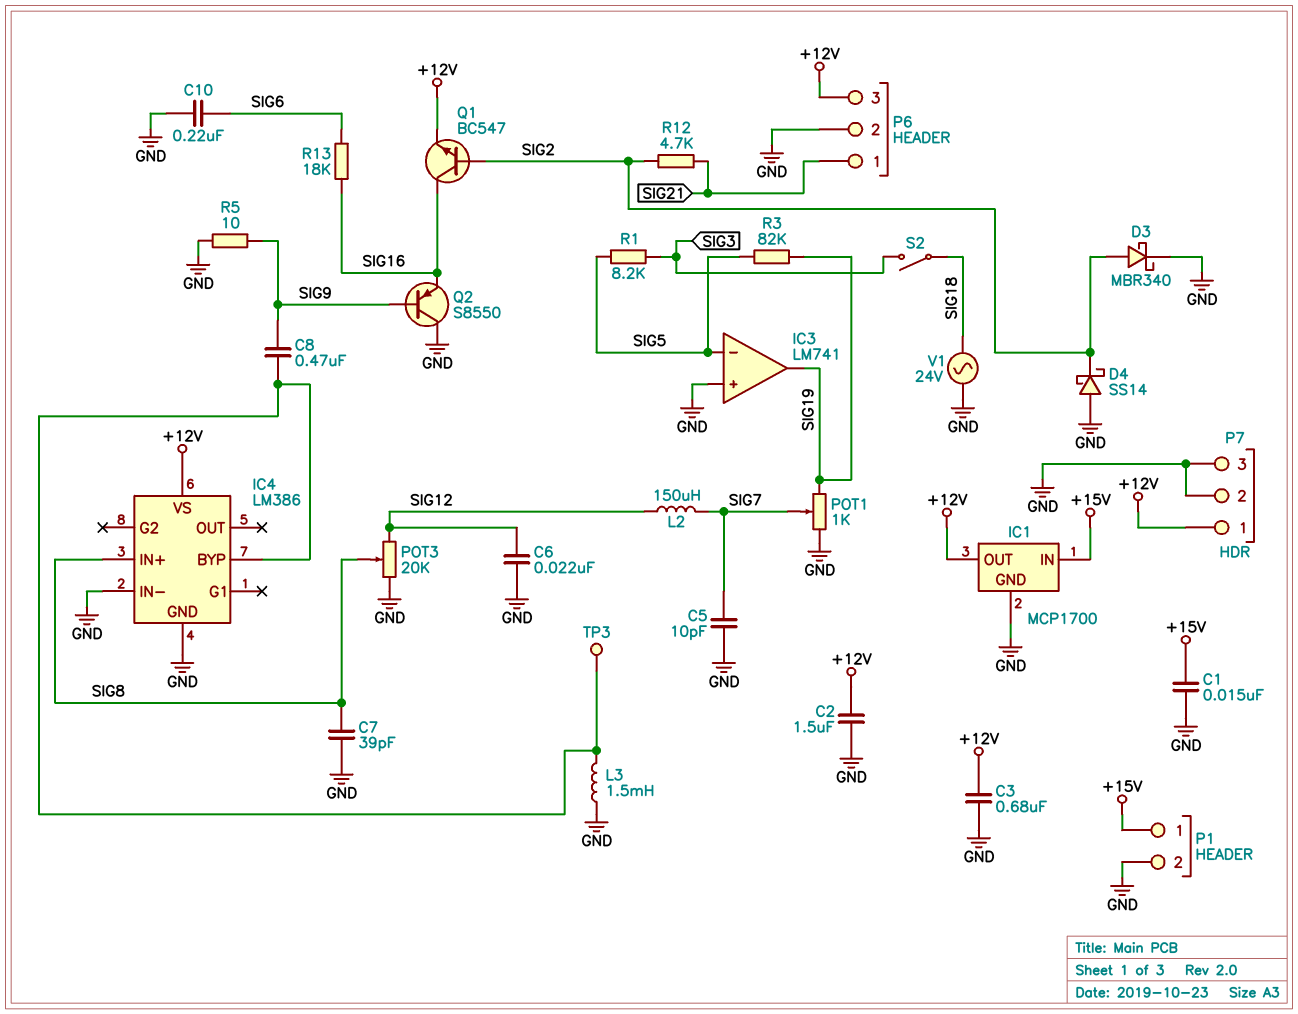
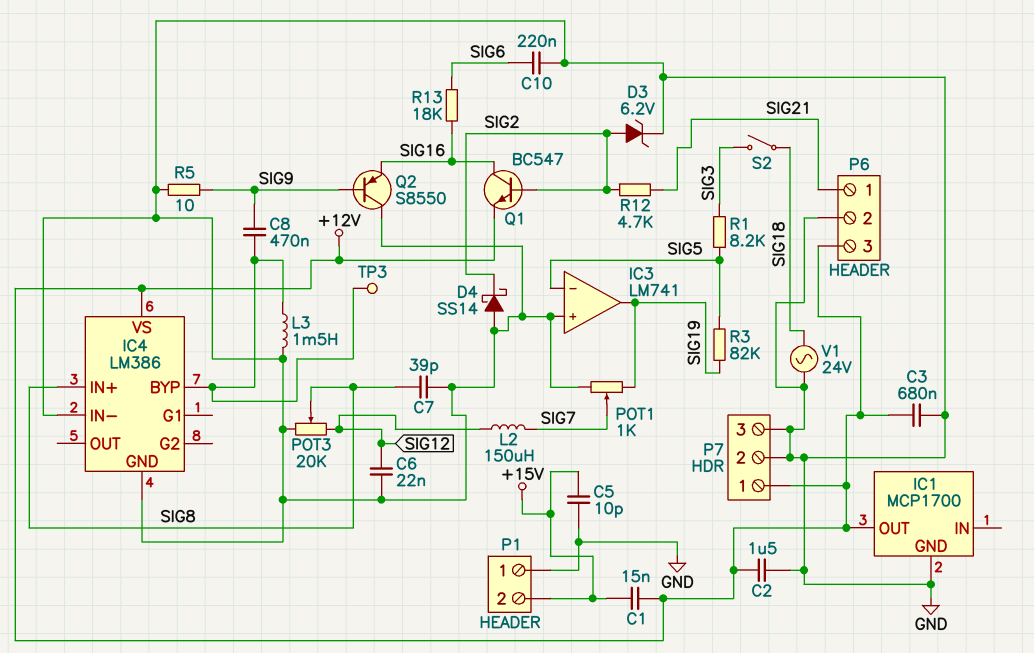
C1: 15nF (+15V, GND) -> 15nF (+12V, +15V)
C5: 10pF (GND, SIG7) -> 10pF (+15V, GND)
D3: schottky MBR340 (A SIG2, K GND) -> zener 6.2V (A SIG2, K GND)
IC1 pin IN: +15V -> none
P1 pin 1: +15V -> GND
P1 pin 2: GND -> +15V

